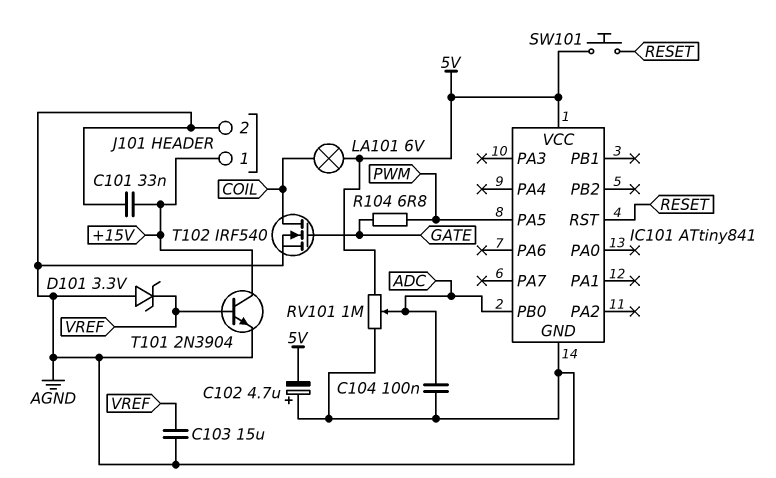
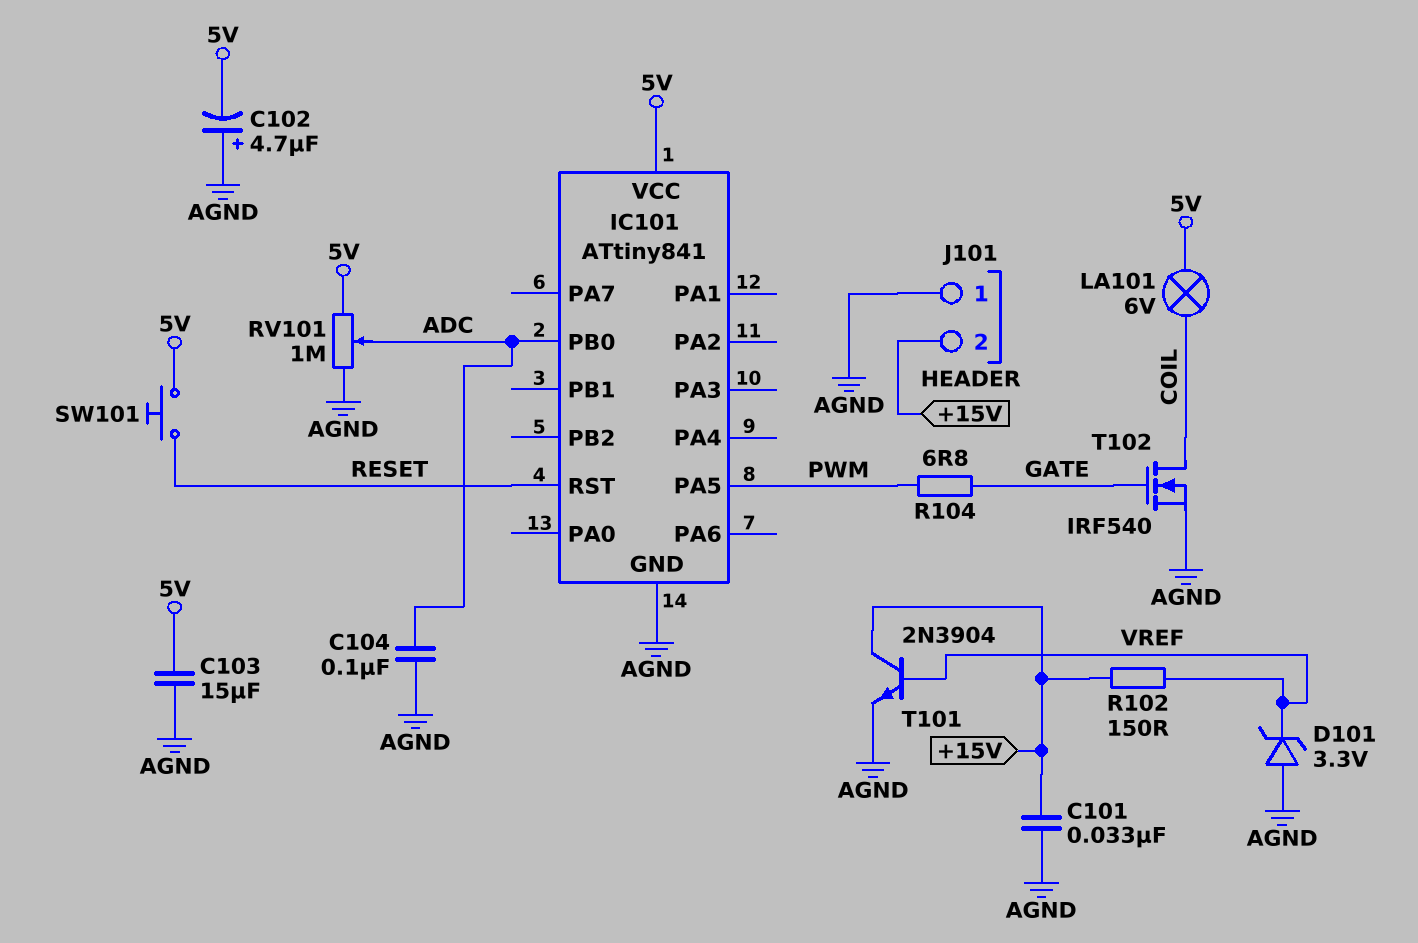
C103: 15uF (AGND, VREF) -> 15uF (5V, AGND)
J101 pin 1: +15V -> AGND
J101 pin 2: AGND -> +15V
R102: none -> 150 (+15V, VREF)

